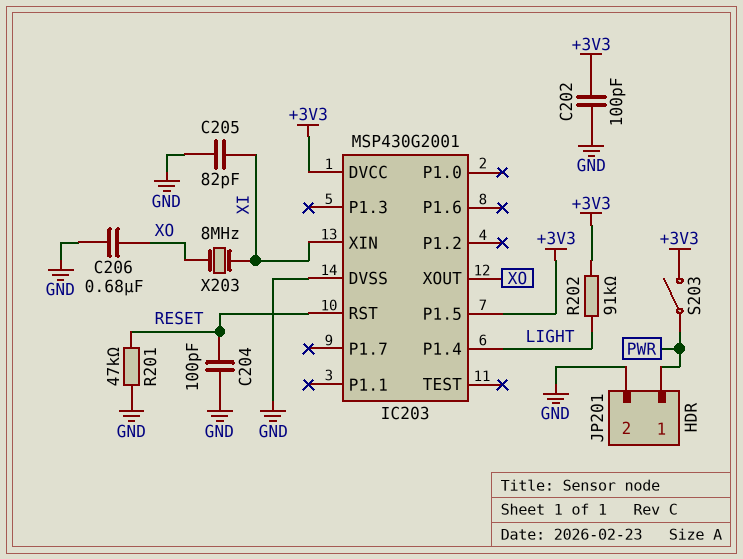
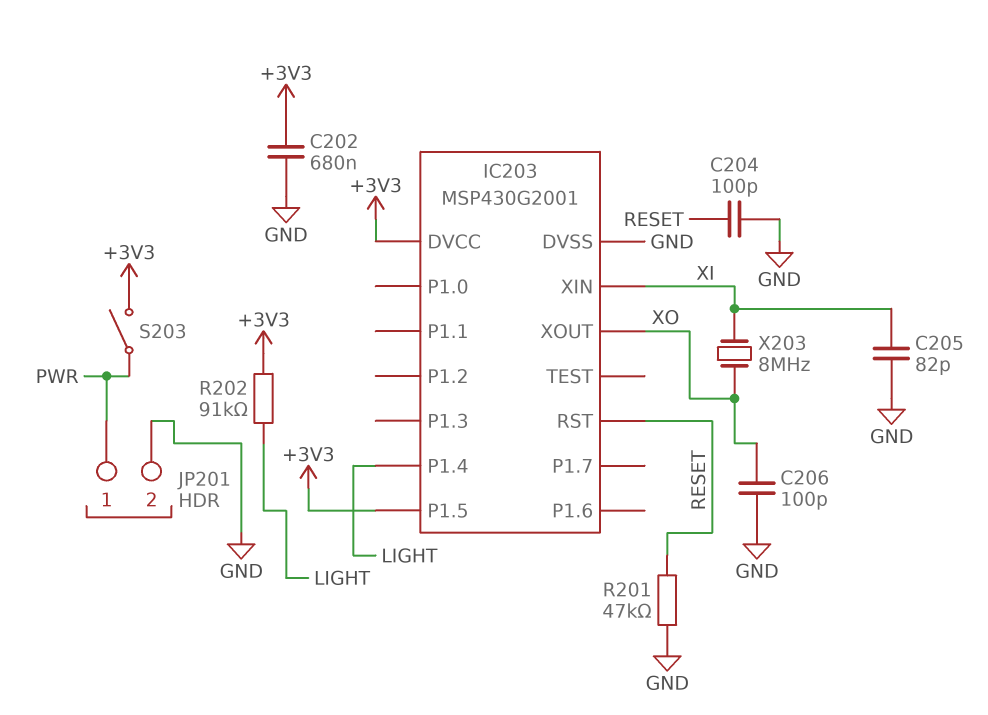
C202: 100pF (+3V3, GND) -> 680nF (+3V3, GND)
C206: 680nF (GND, XO) -> 100pF (GND, XO)

